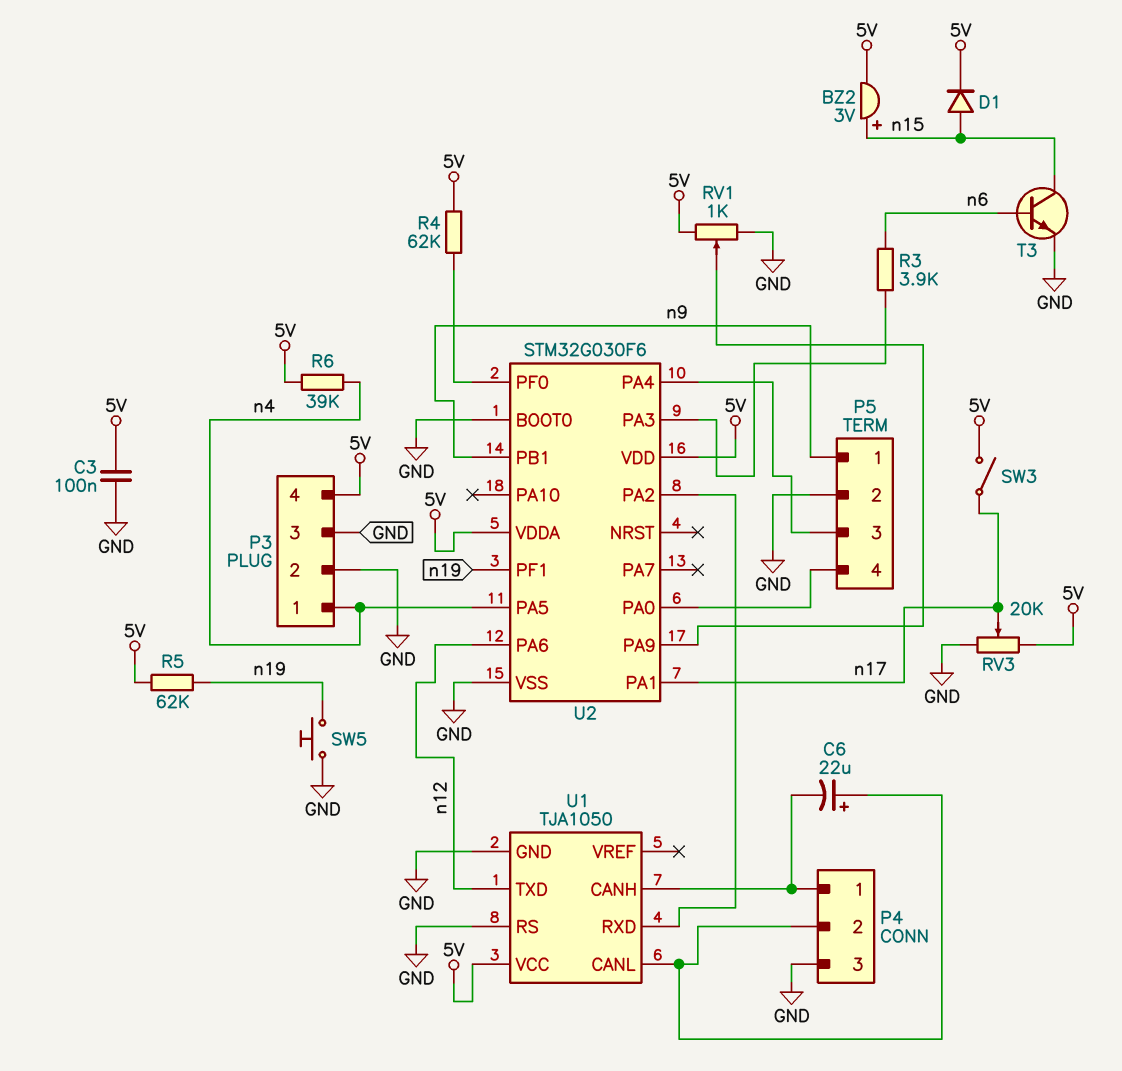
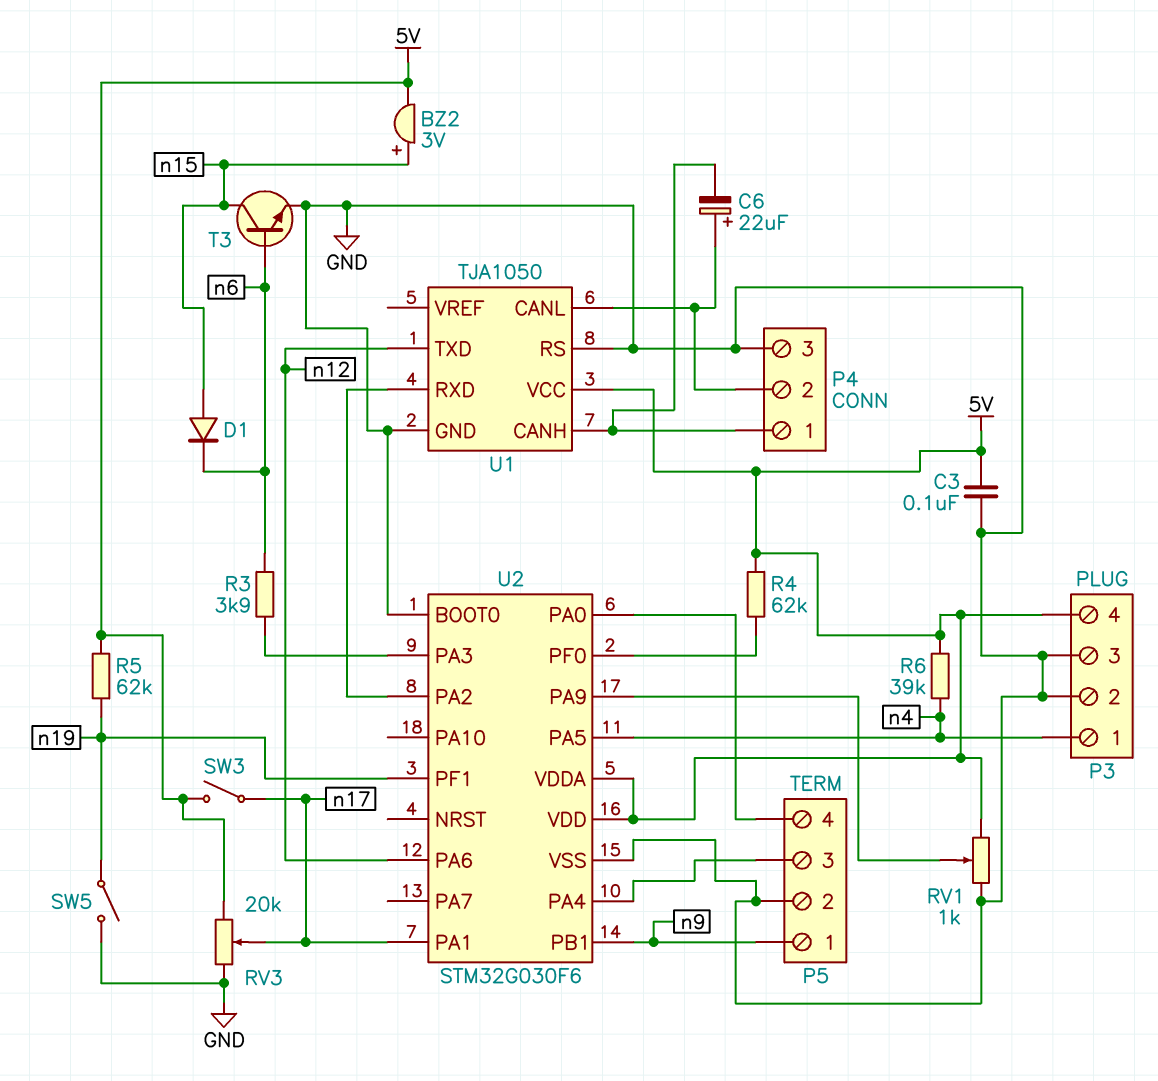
D1: diode (A n15, K 5V) -> diode (A n15, K n6)
SW5: button (GND, n19) -> switch (GND, n19)

